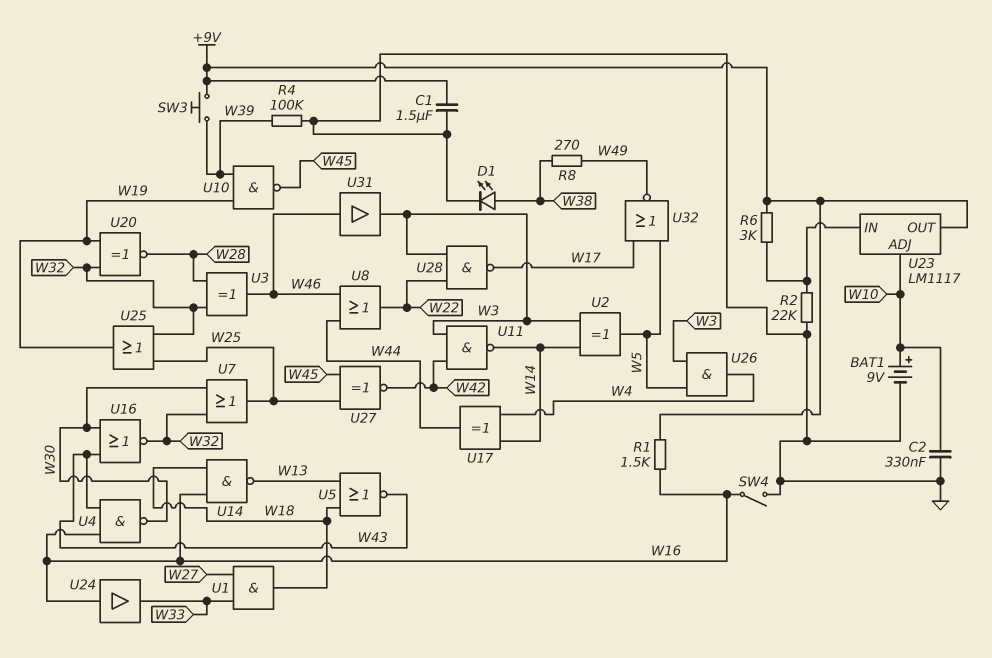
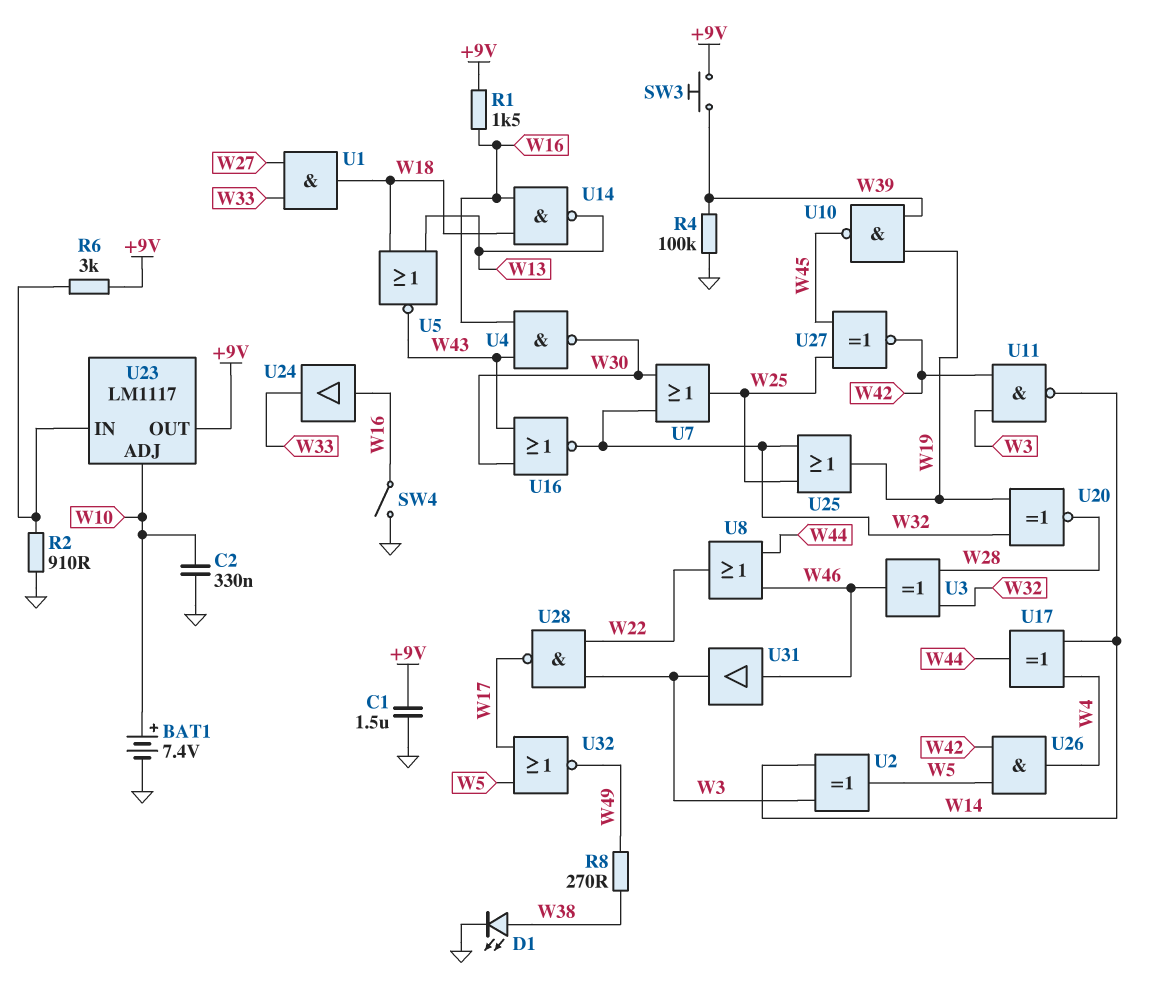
BAT1: 9V (plus W10, minus GND) -> 7.4V (plus W10, minus GND)
R2: 22k (GND, U23/IN) -> 910 (GND, U23/IN)
U26: AND (in W3, in W5, out W4) -> AND (in W5, in W42, out W4)

